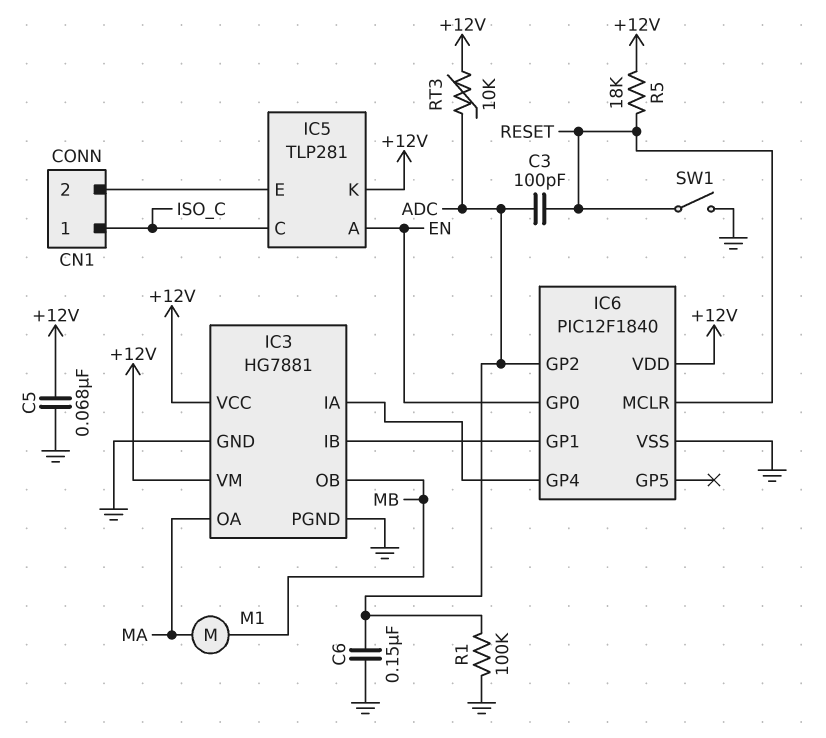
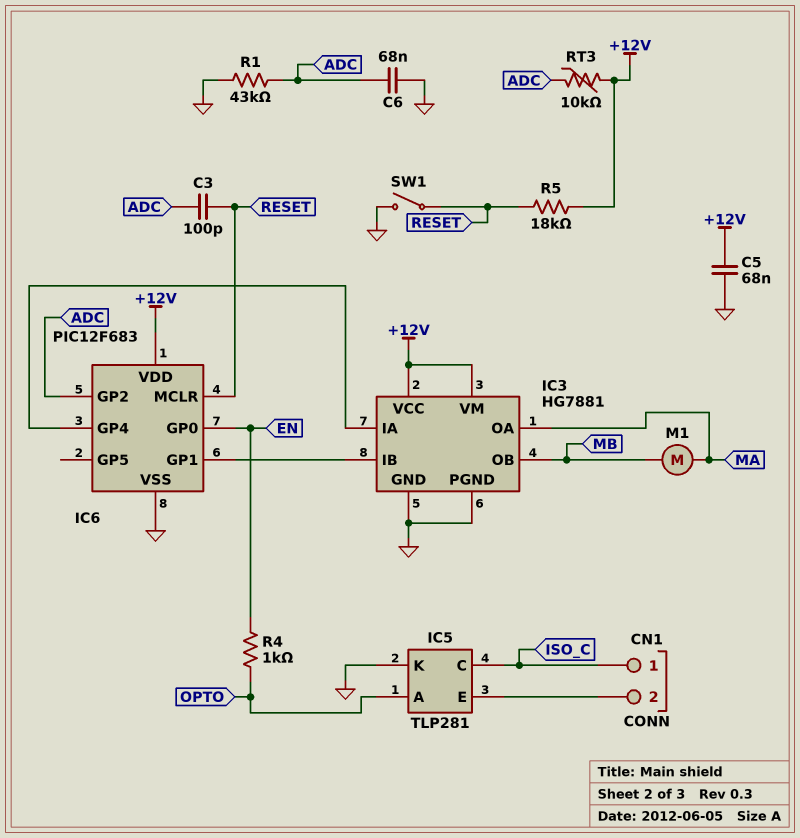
C6: 150nF (ADC, GND) -> 68nF (ADC, GND)
IC5 pin A: EN -> OPTO
IC5 pin K: +12V -> GND
IC6: PIC12F1840 -> PIC12F683
R1: 100k (ADC, GND) -> 43k (ADC, GND)
R4: none -> 1k (EN, OPTO)

